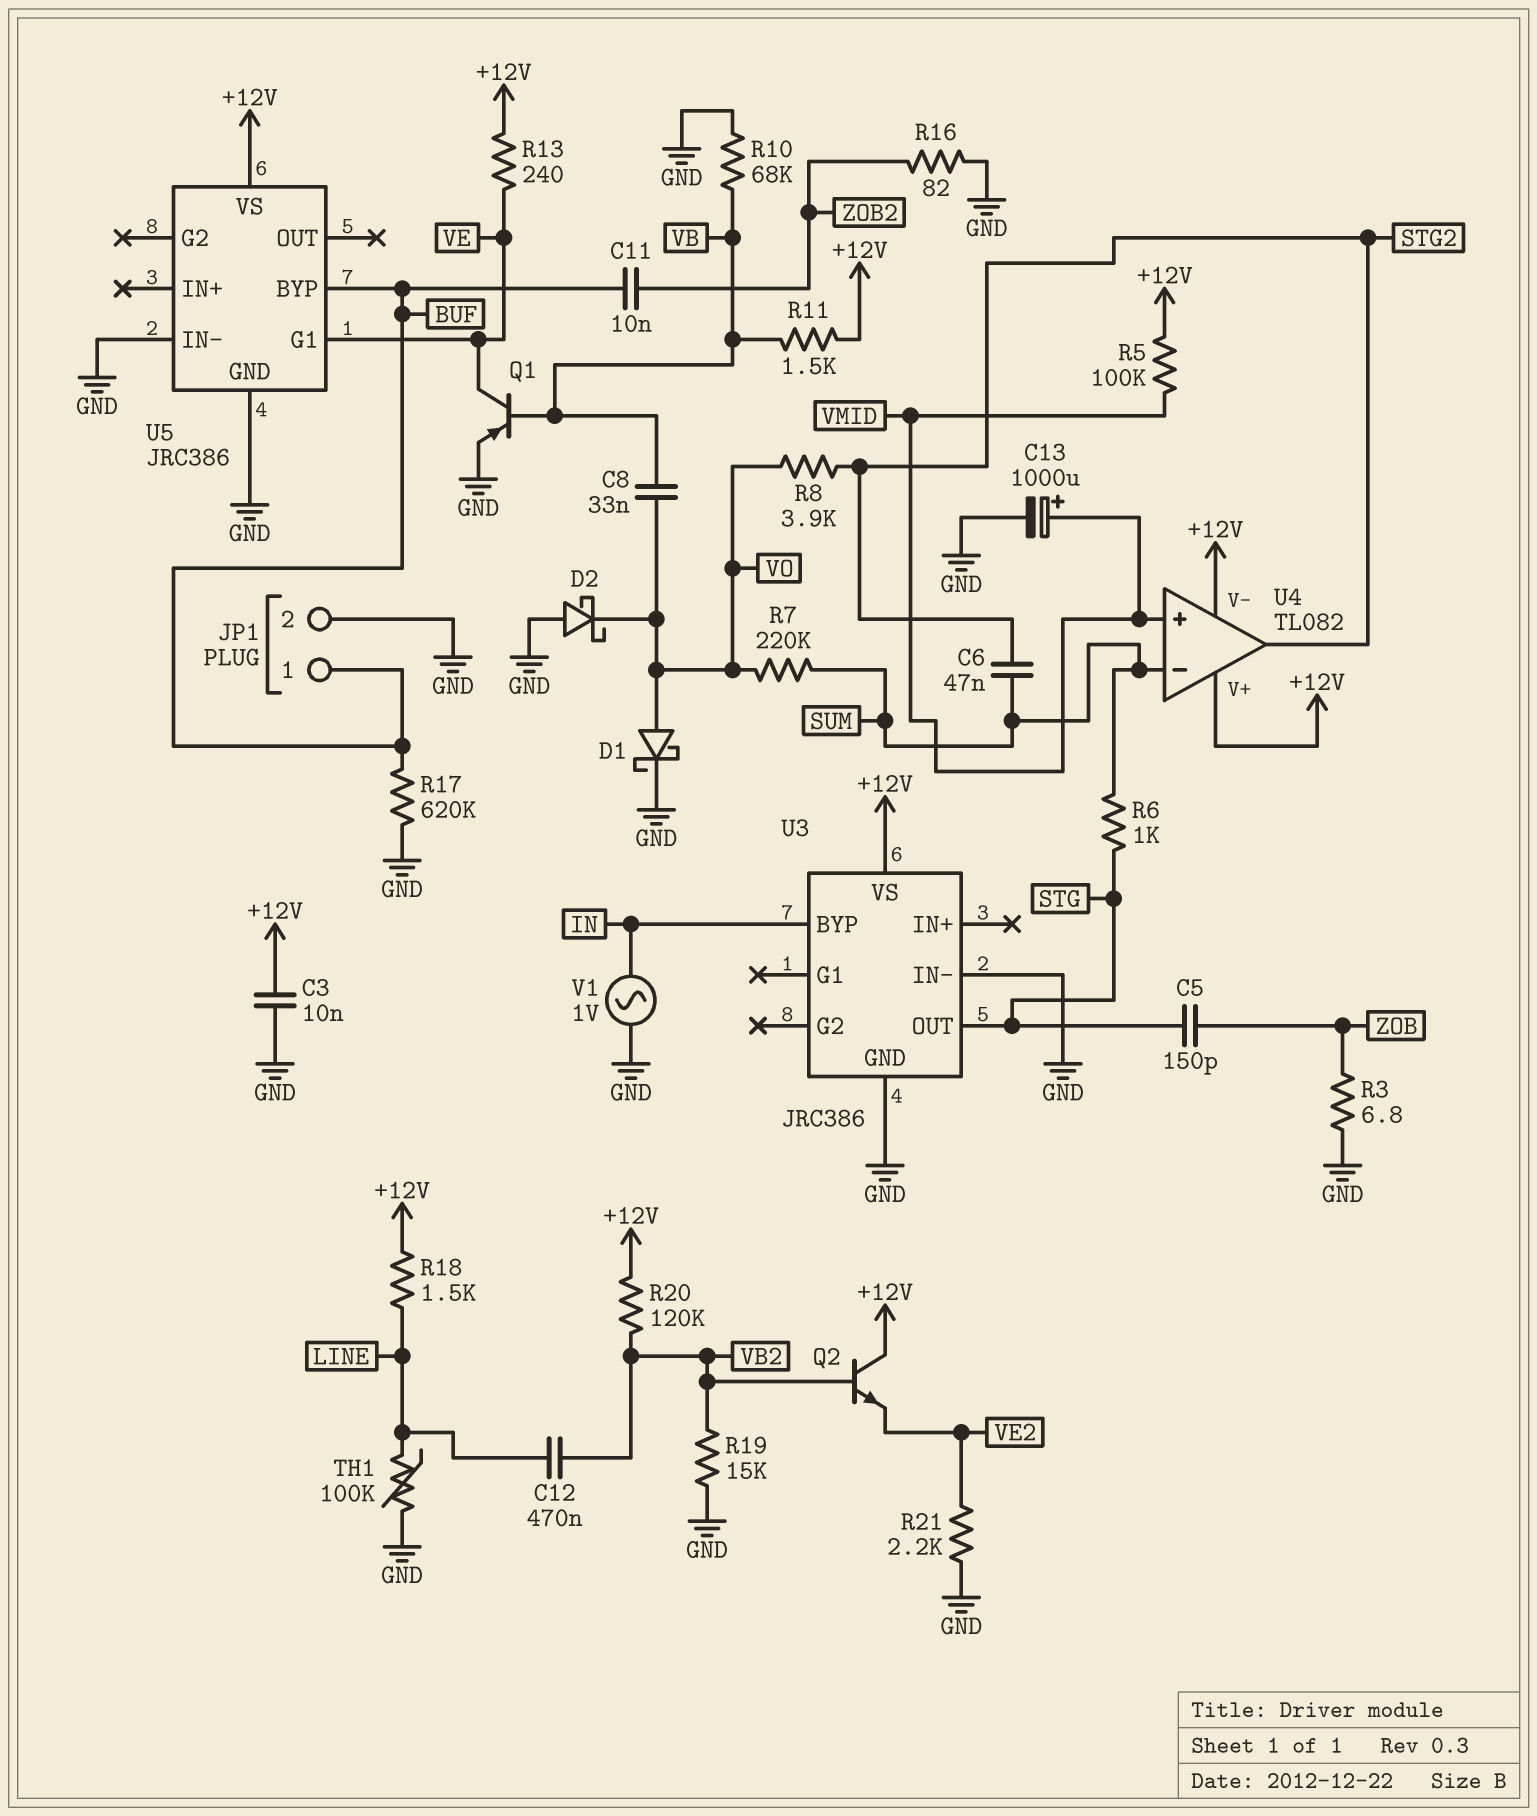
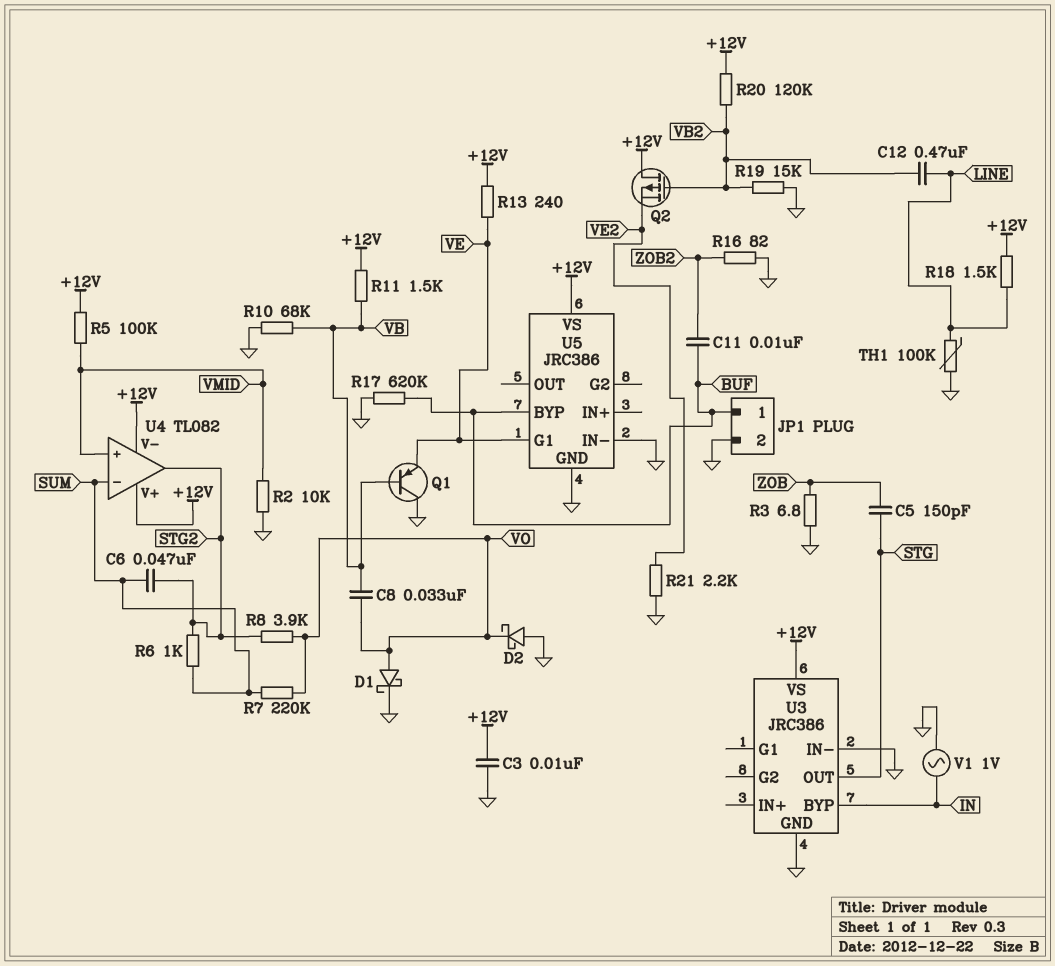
C13: 1000uF (plus VMID, minus GND) -> none
Q1: PNP (B VB, C VE, E GND) -> PNP (B VB, C GND, E VE)
Q2: NPN (B VB2, C +12V, E VE2) -> PMOS (G VB2, D +12V, S VE2)
R2: none -> 10k (GND, VMID)
R6: 1k (STG, SUM) -> 1k (STG2, SUM)

